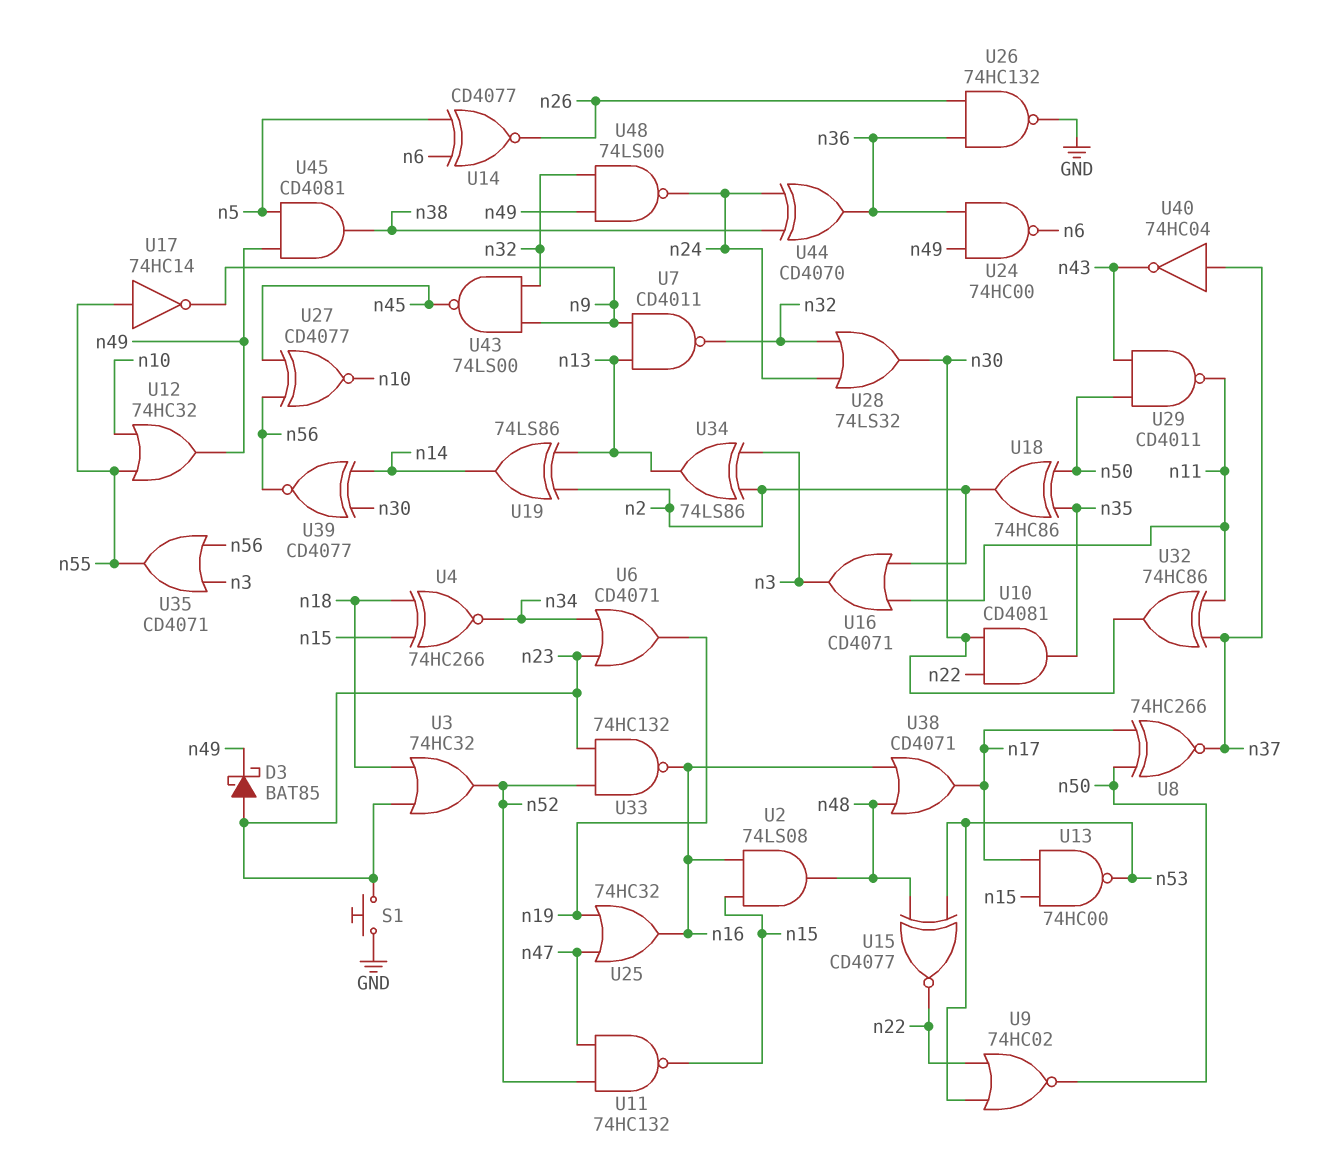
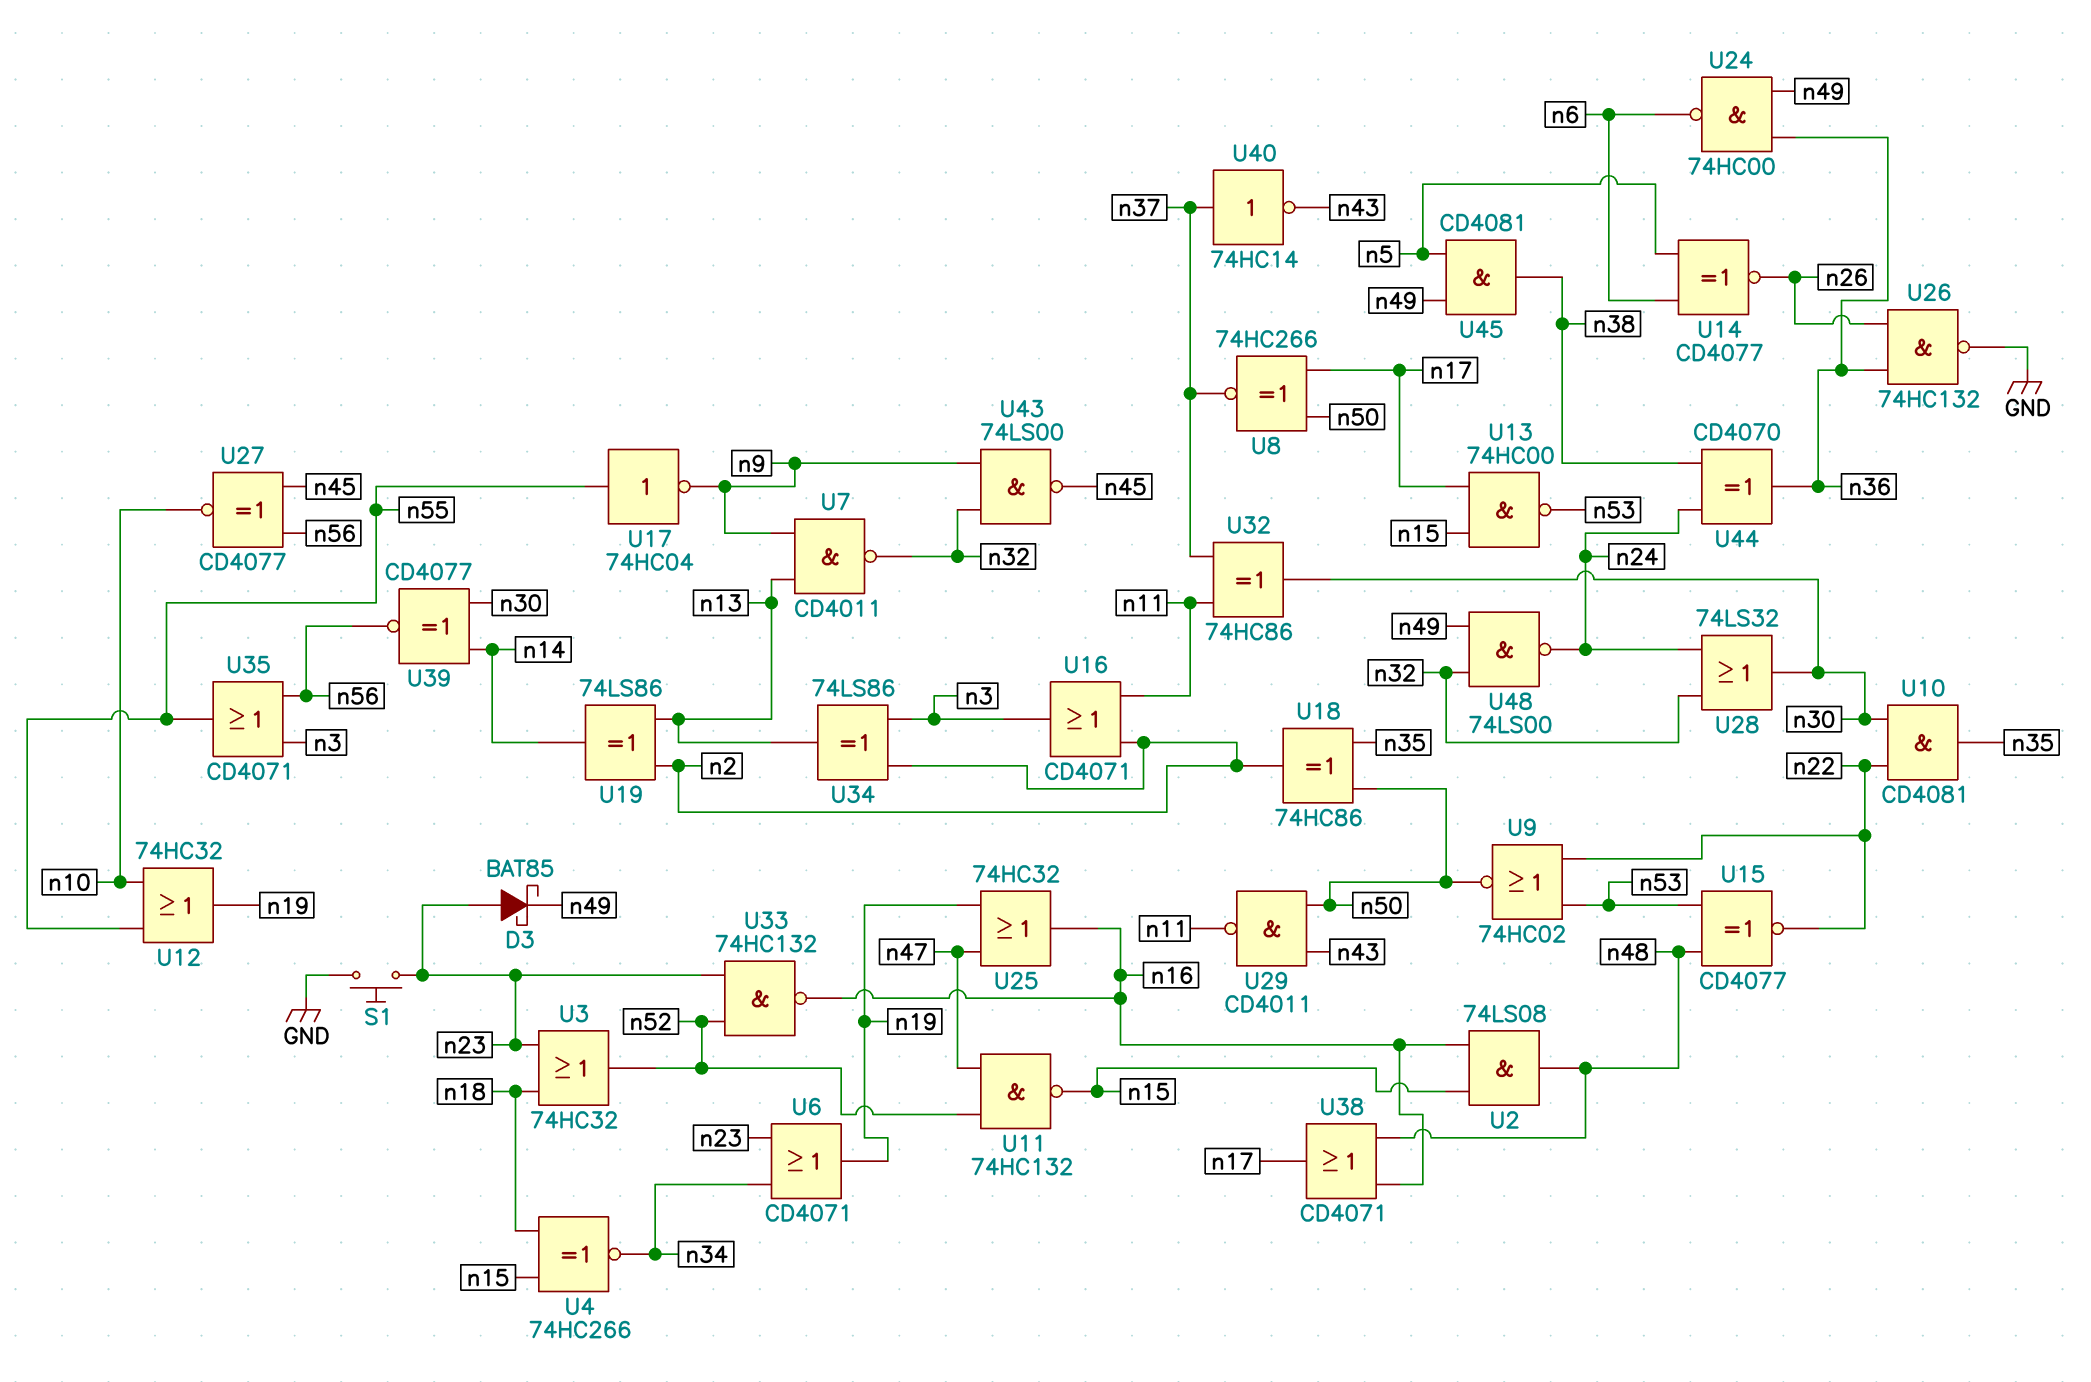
U12: OR 74HC32 (in n10, in n55, out n49) -> OR 74HC32 (in n10, in n55, out n19)
U17: NOT 74HC14 (in n55, out n9) -> NOT 74HC04 (in n55, out n9)
U40: NOT 74HC04 (in n37, out n43) -> NOT 74HC14 (in n37, out n43)

